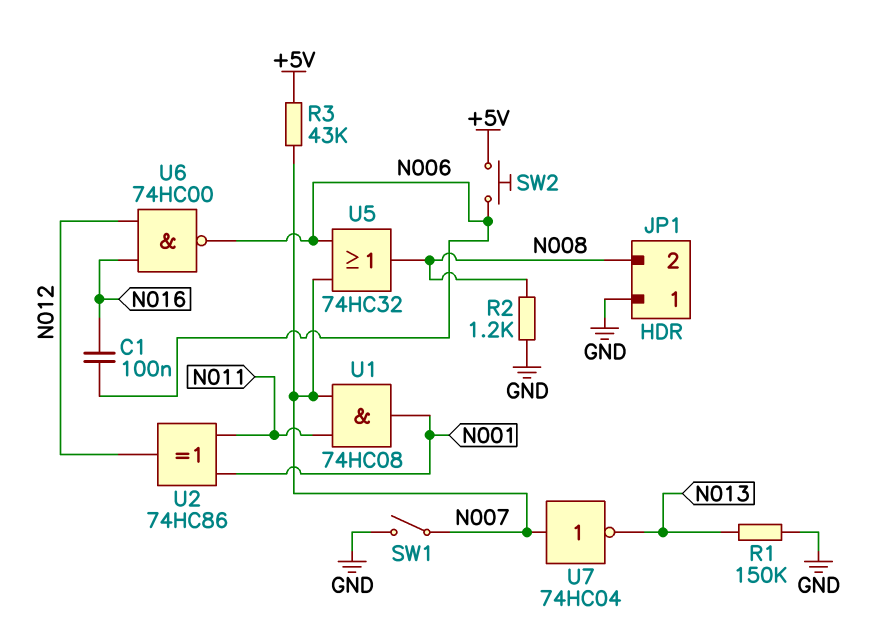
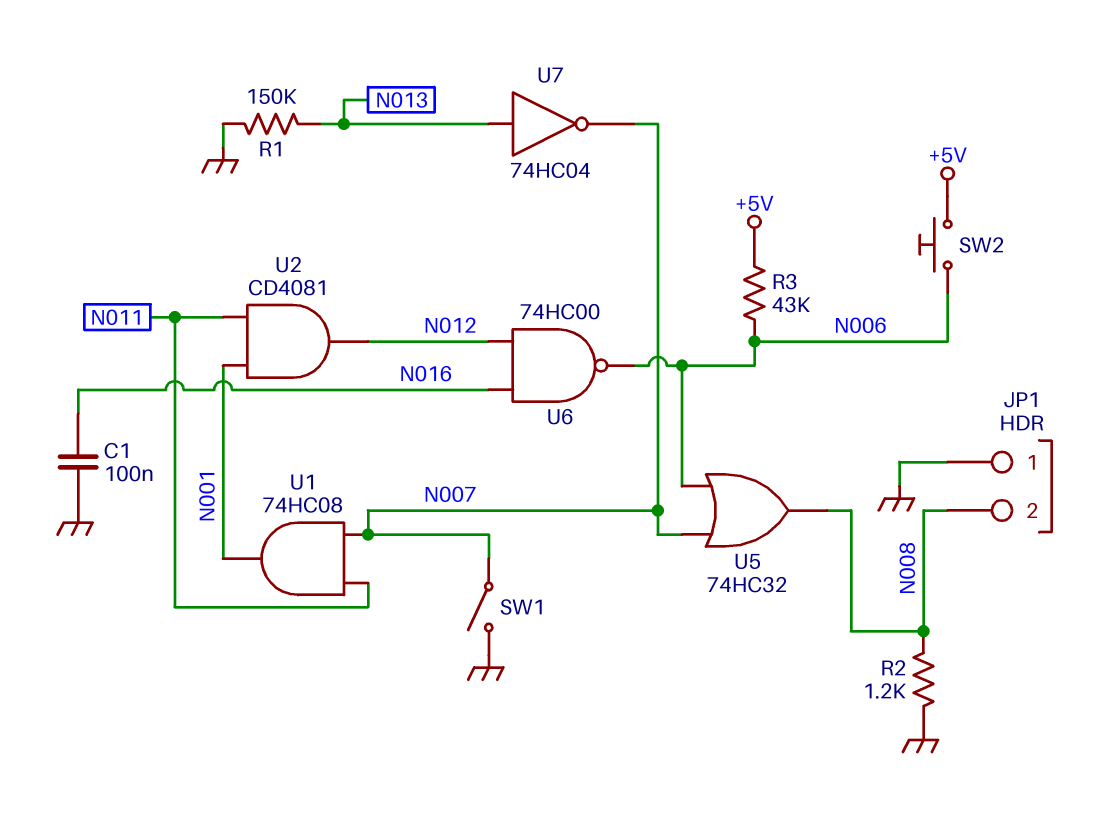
C1: 100nF (N006, N016) -> 100nF (GND, N016)
R3: 43k (+5V, N007) -> 43k (+5V, N006)
U2: XOR 74HC86 (in N001, in N011, out N012) -> AND CD4081 (in N001, in N011, out N012)
U7: NOT 74HC04 (in N007, out N013) -> NOT 74HC04 (in N013, out N007)

